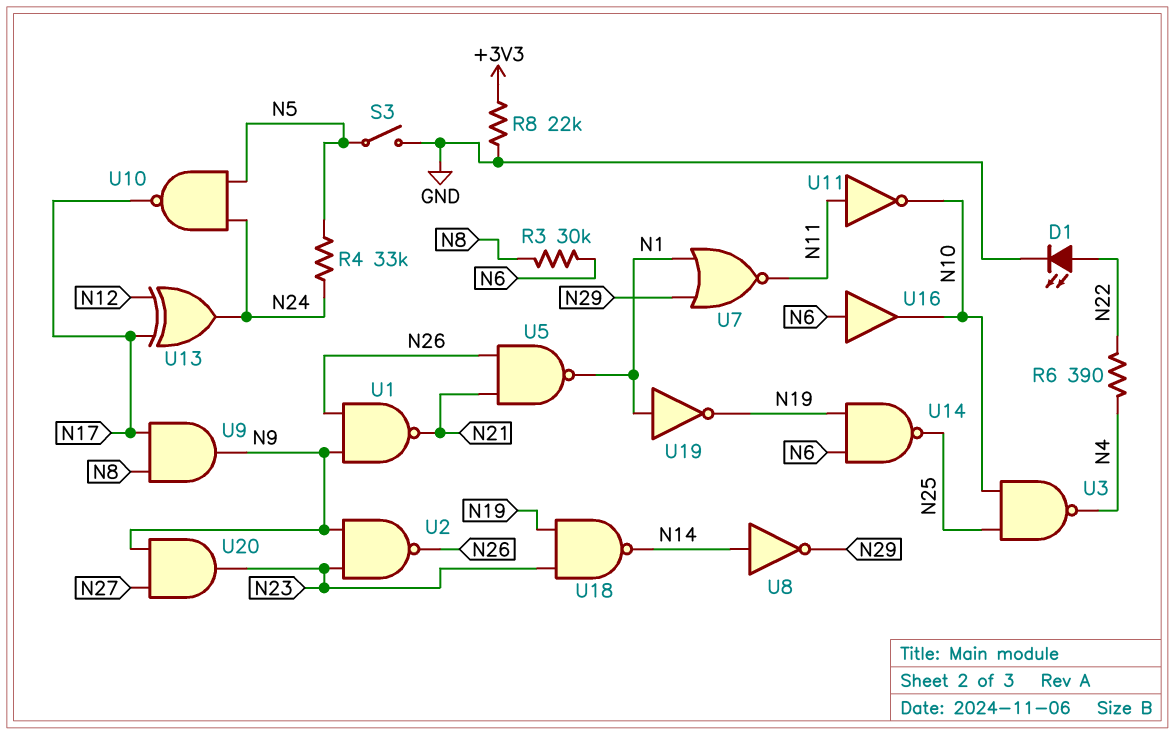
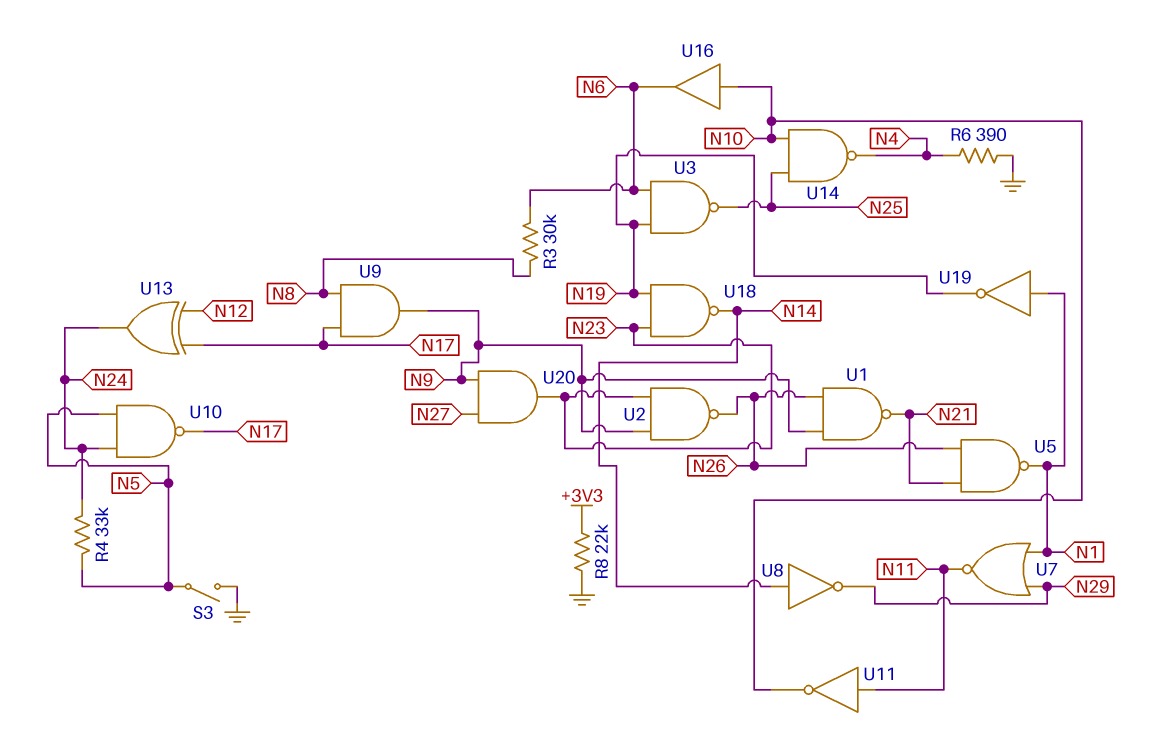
D1: LED (A N22, K GND) -> none
R6: 390 (N4, N22) -> 390 (GND, N4)
U3: NAND (in N10, in N25, out N4) -> NAND (in N6, in N19, out N25)
U14: NAND (in N6, in N19, out N25) -> NAND (in N10, in N25, out N4)
U16: buffer (in N6, out N10) -> buffer (in N10, out N6)

